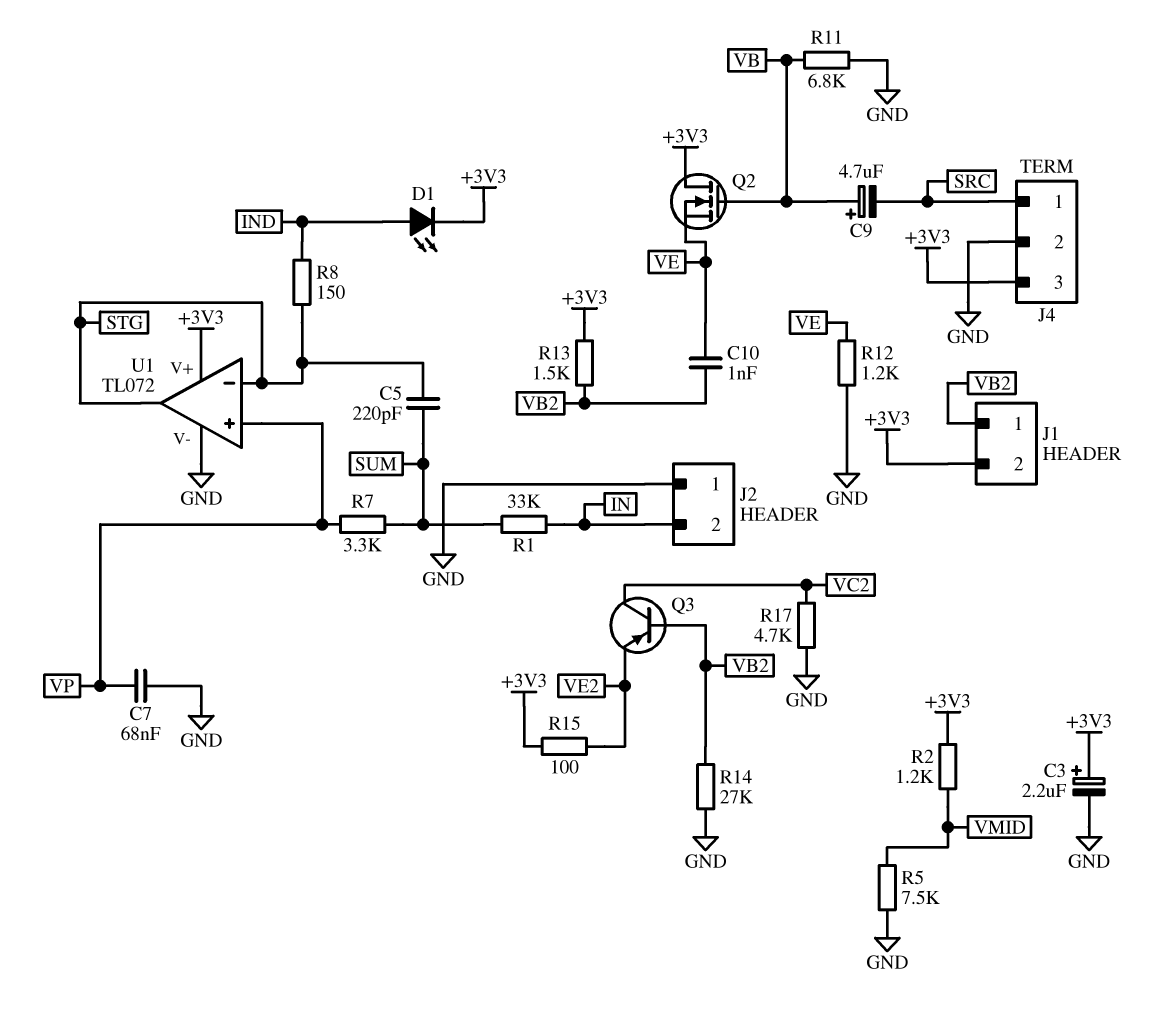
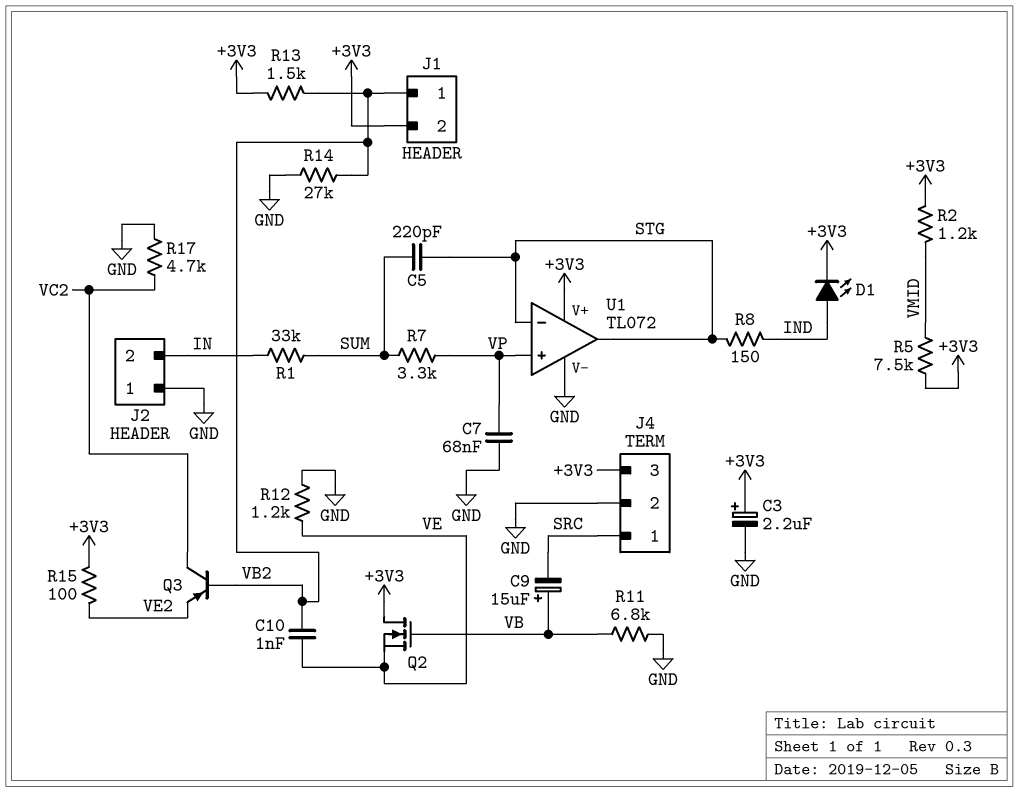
C9: 4.7uF (plus VB, minus SRC) -> 15uF (plus VB, minus SRC)
R5: 7.5k (GND, VMID) -> 7.5k (+3V3, VMID)

